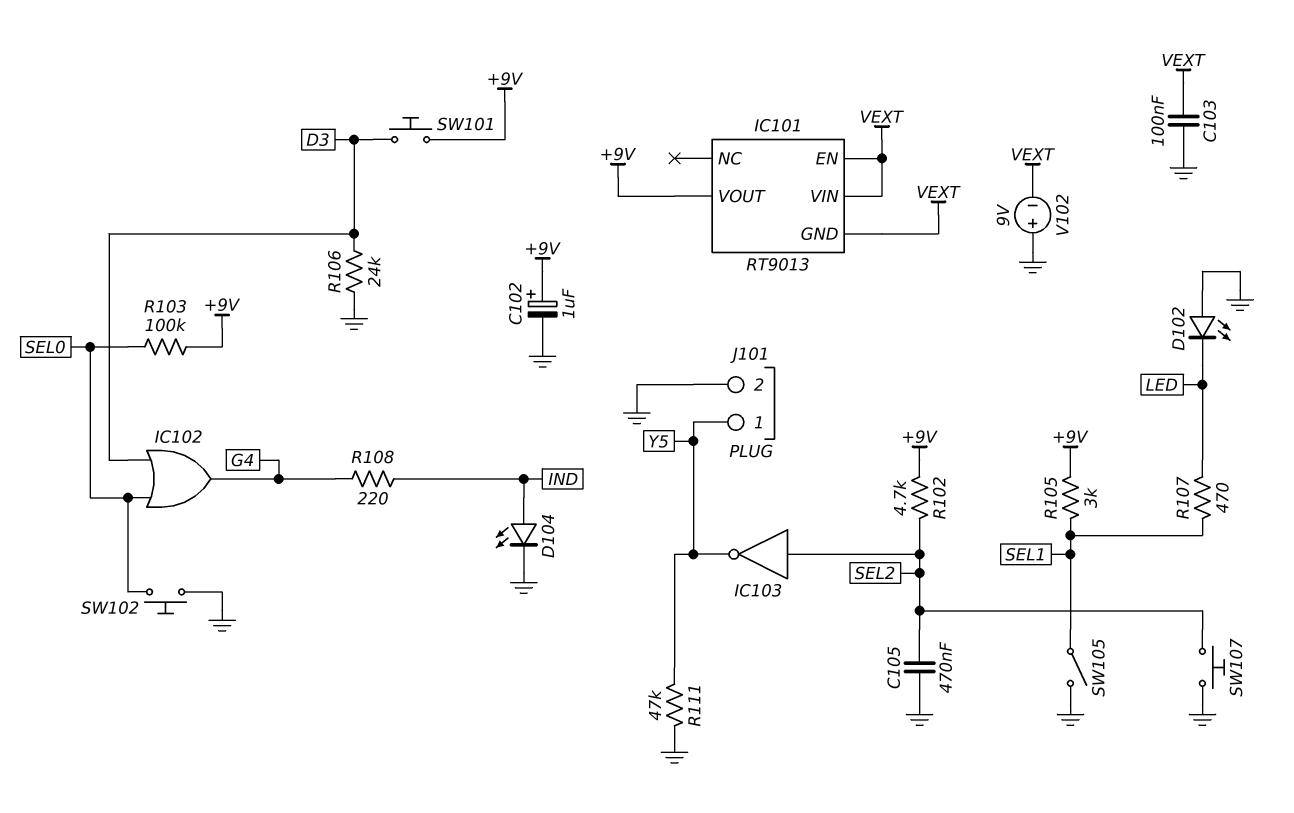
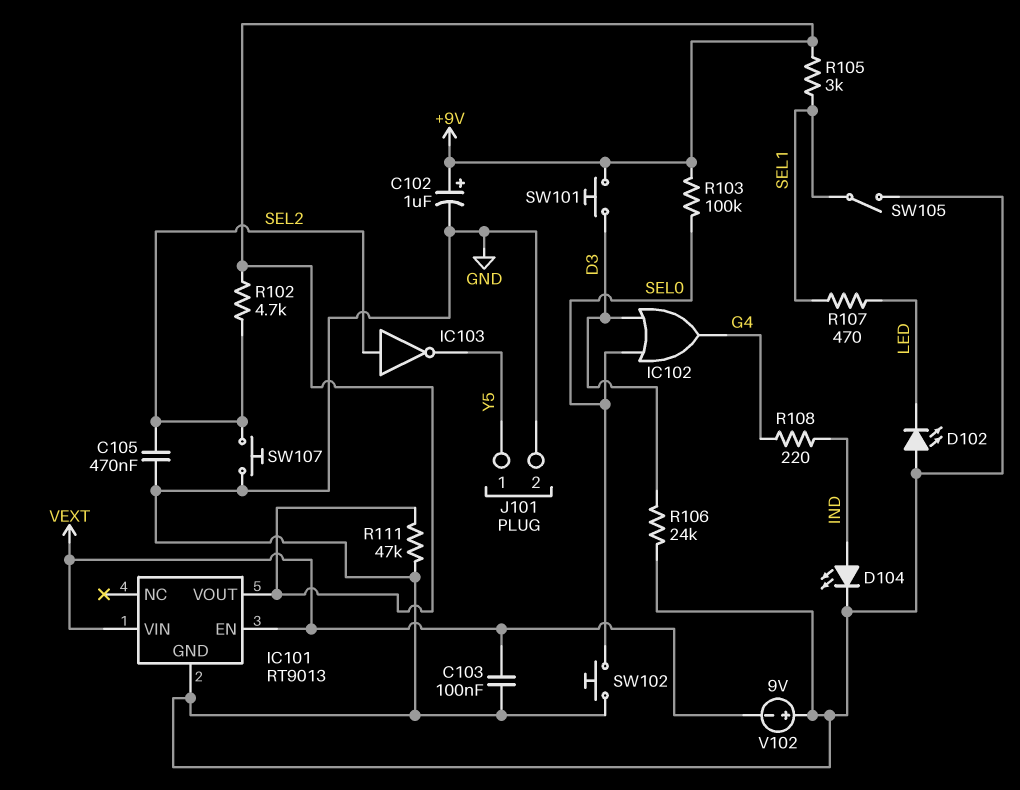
IC101 pin GND: VEXT -> GND
R111: 47k (GND, Y5) -> 47k (+9V, GND)

